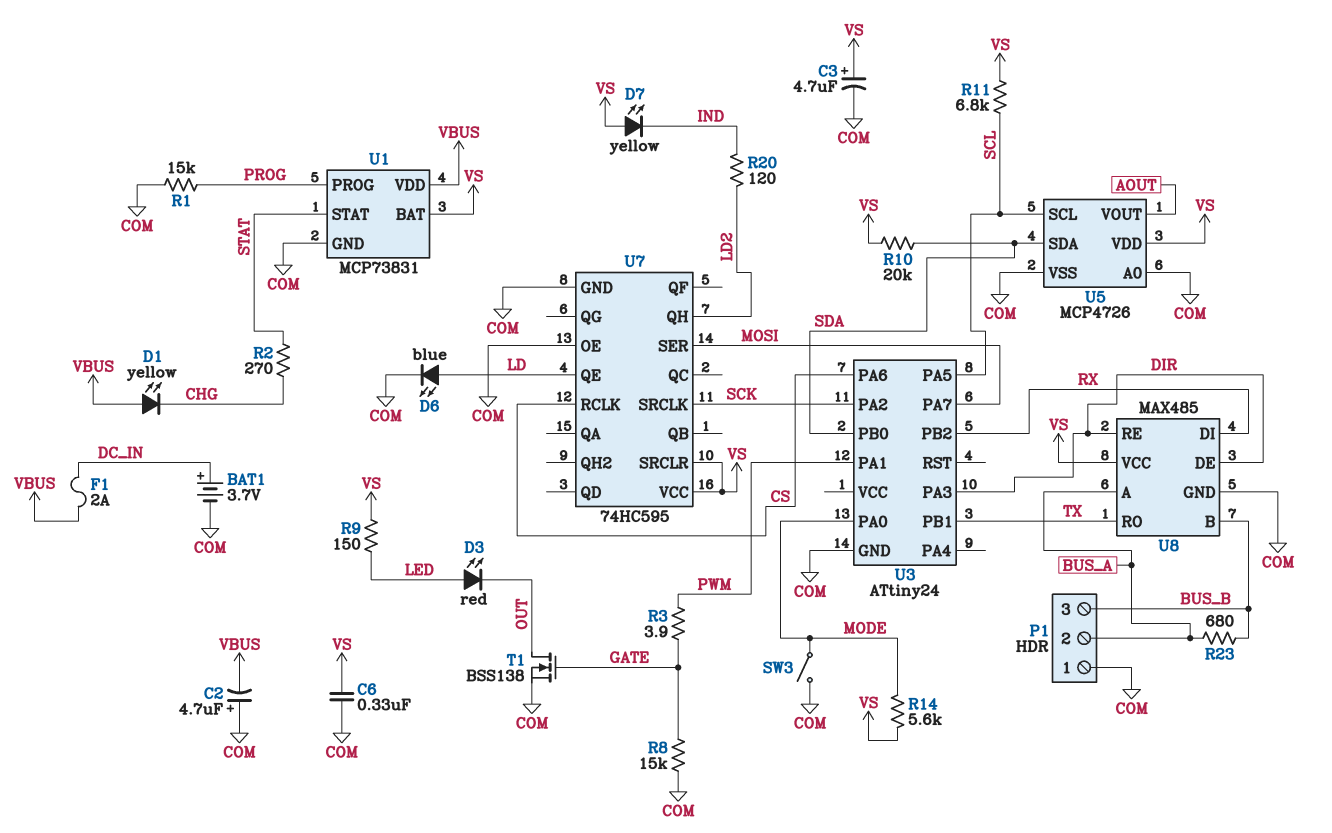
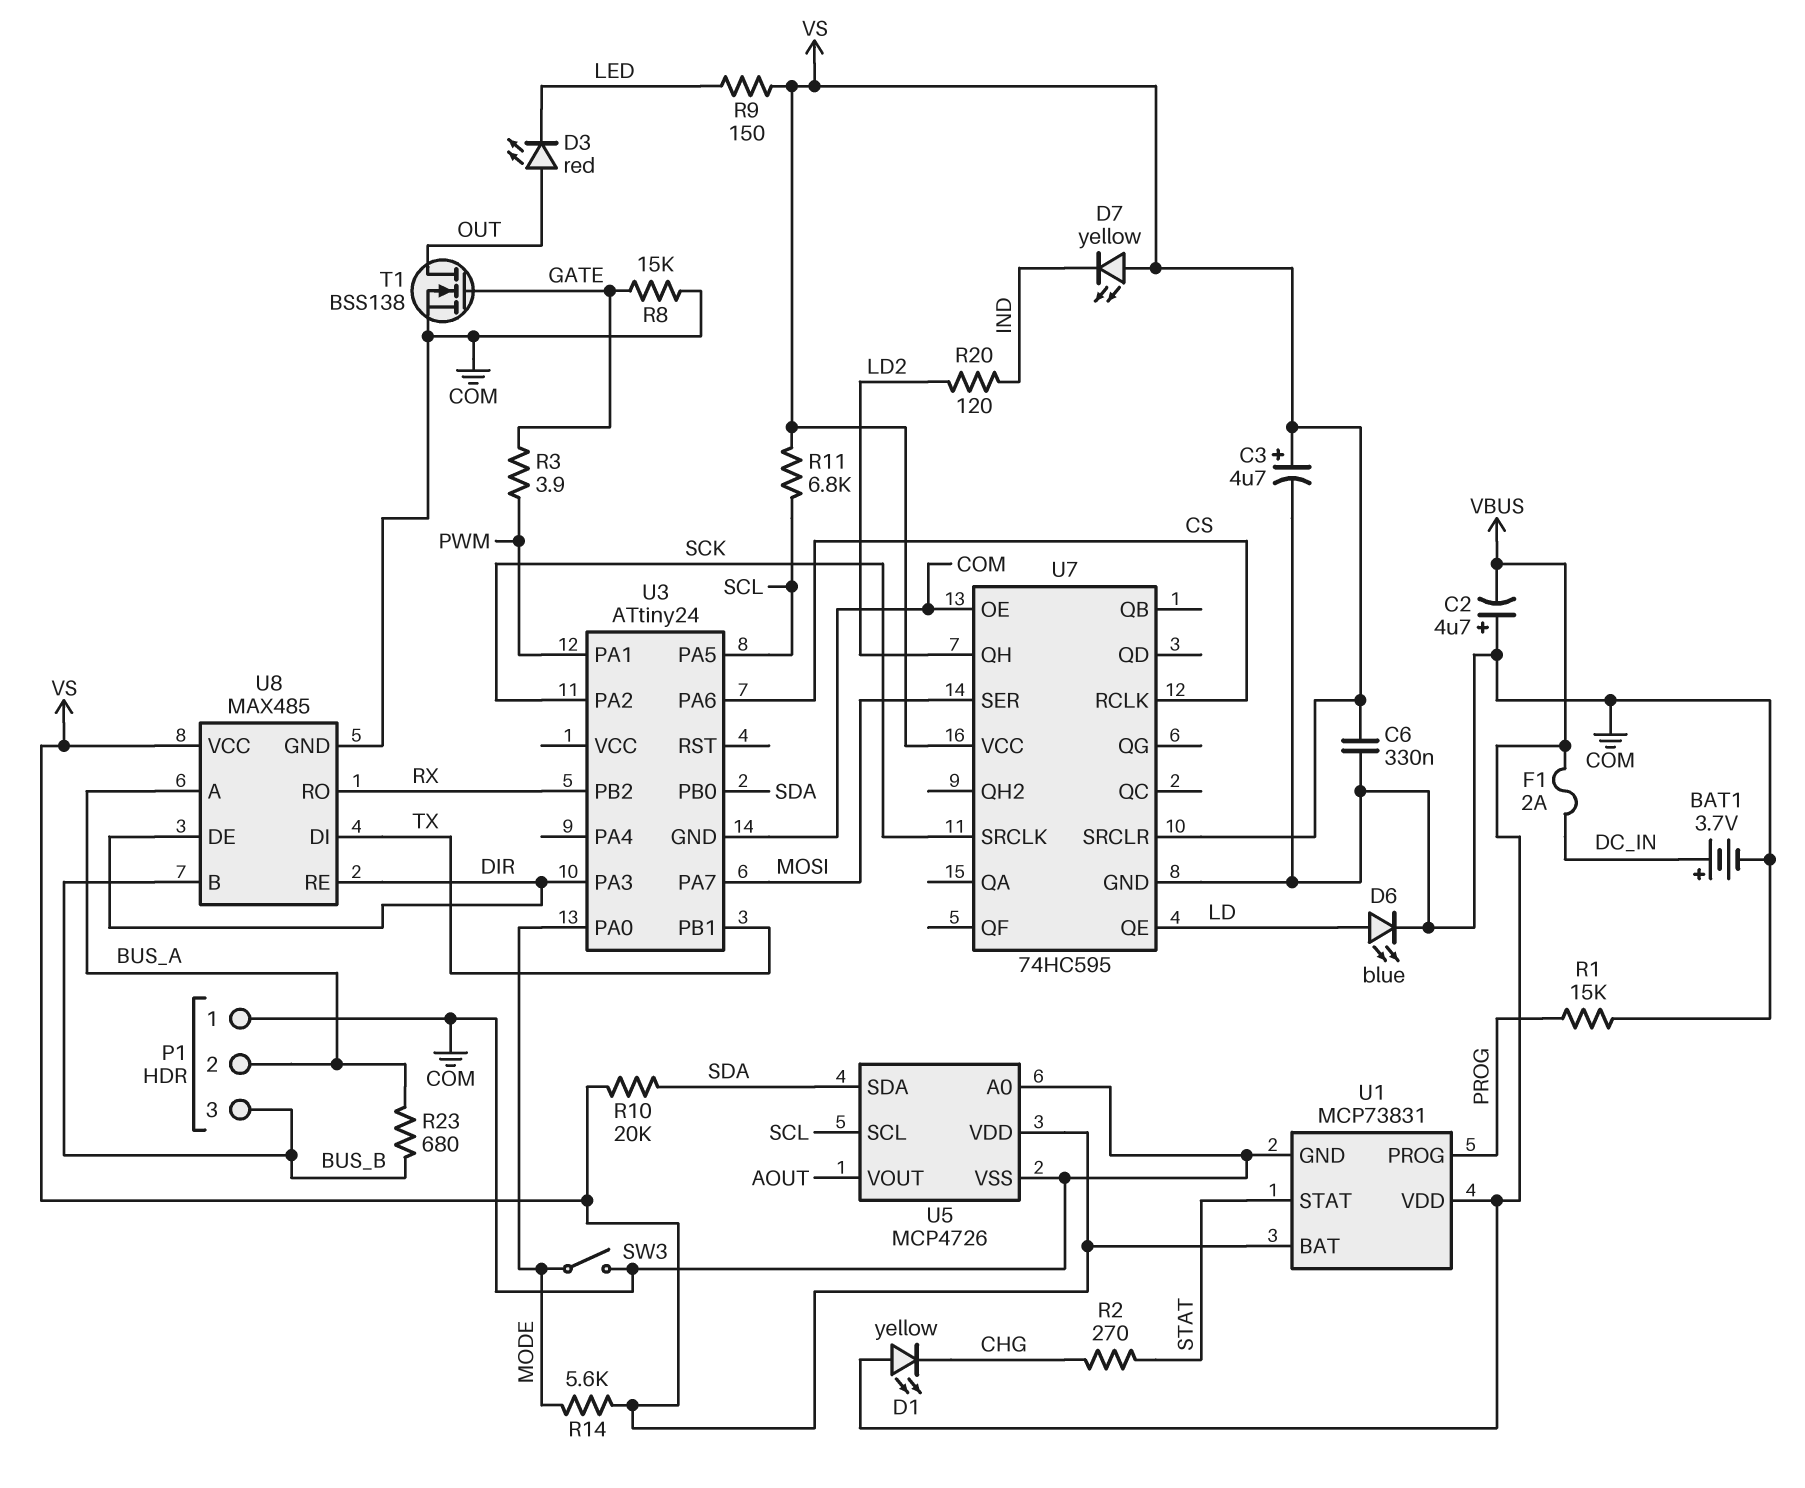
D3: LED red (A LED, K OUT) -> LED red (A OUT, K LED)
U8 pin DI: RX -> TX
U8 pin RO: TX -> RX

